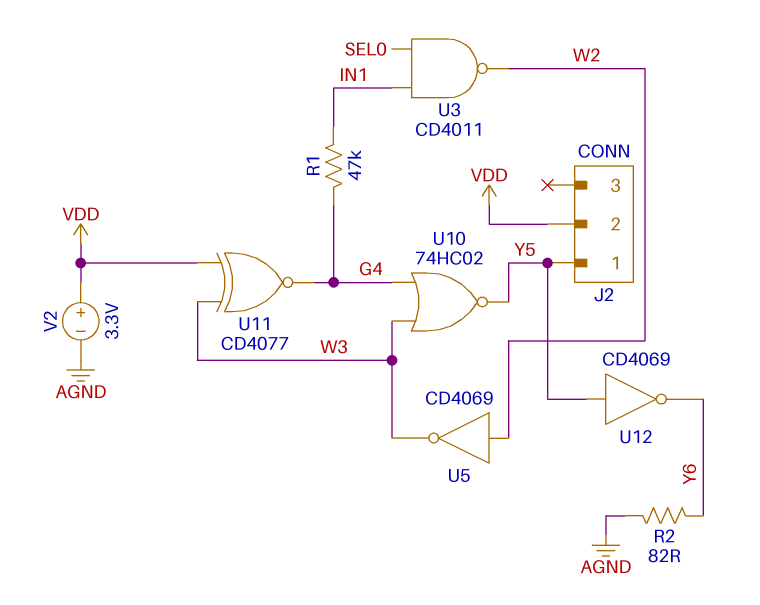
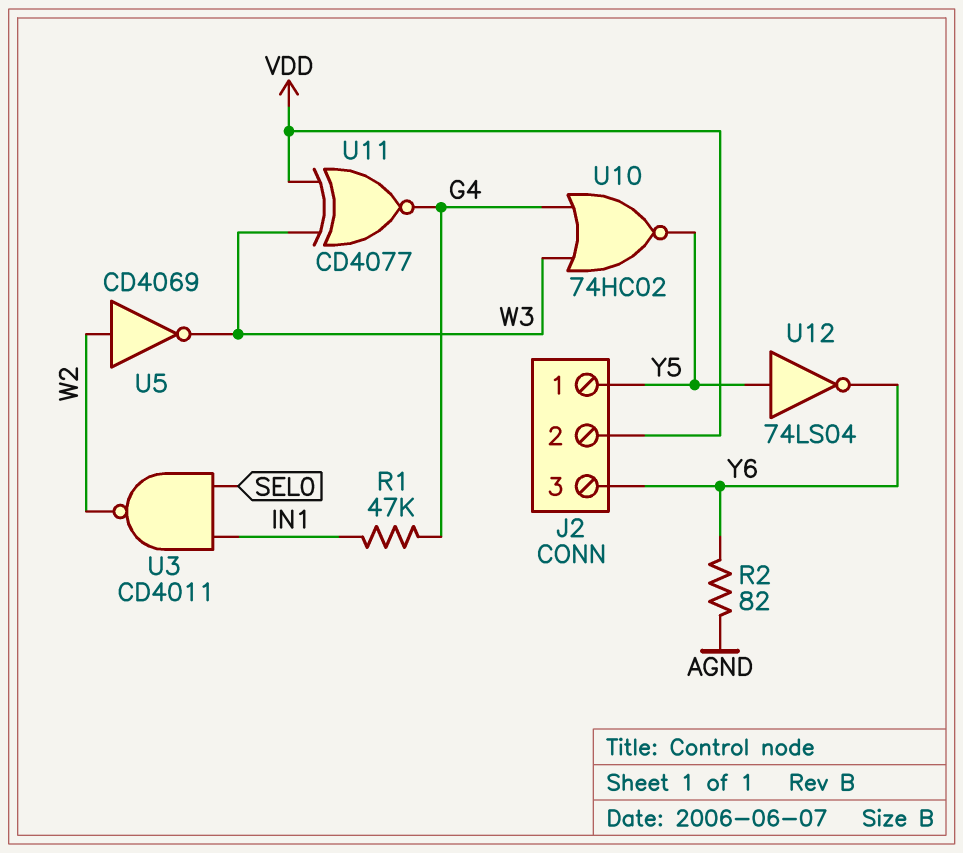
J2 pin 3: none -> Y6
U12: NOT CD4069 (in Y5, out Y6) -> NOT 74LS04 (in Y5, out Y6)
V2: 3.3V (plus VDD, minus AGND) -> none

